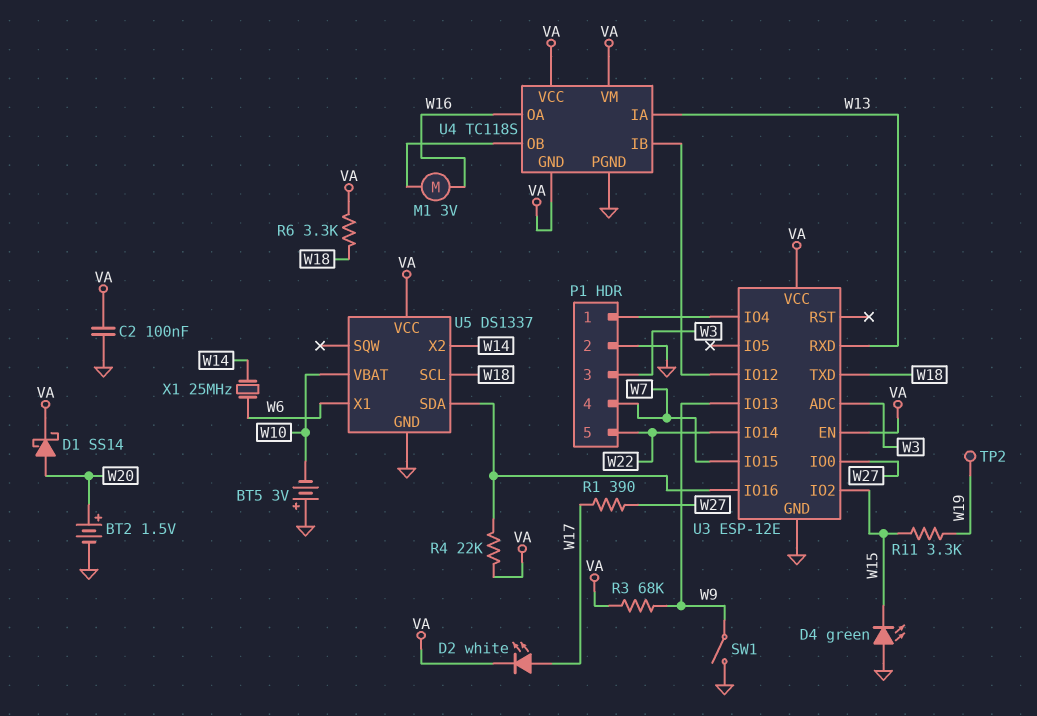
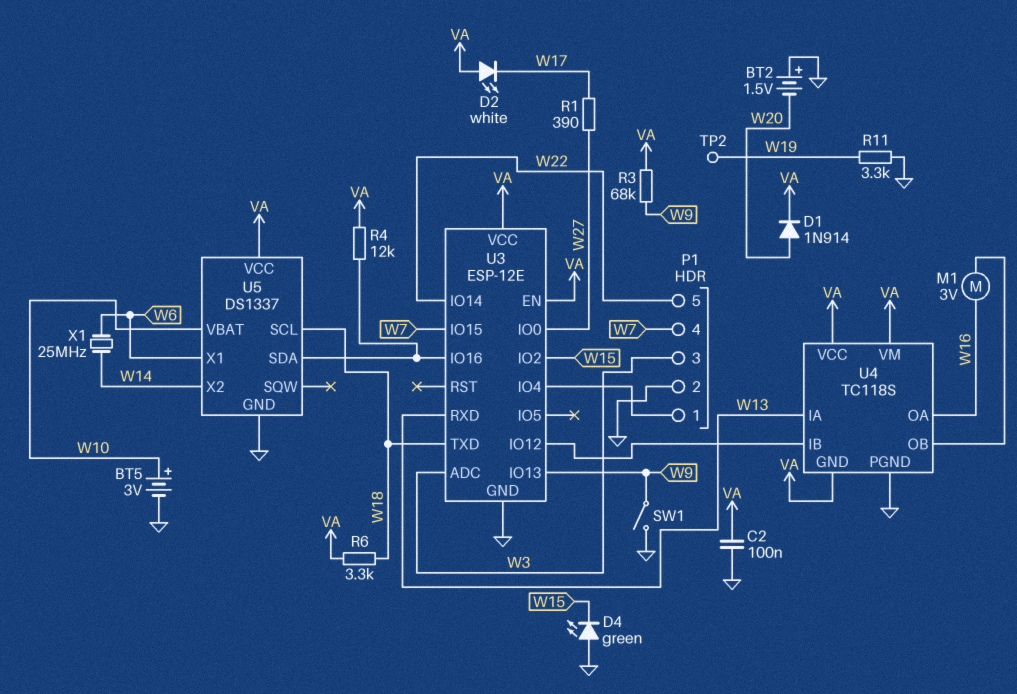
BT2: 1.5V (plus W20, minus GND) -> 1.5V (plus GND, minus W20)
BT5: 3V (plus GND, minus W10) -> 3V (plus W10, minus GND)
D1: schottky SS14 (A W20, K VA) -> diode 1N914 (A W20, K VA)
D2: LED white (A W17, K VA) -> LED white (A VA, K W17)
R4: 22k (U3/IO16, VA) -> 12k (U3/IO16, VA)
R11: 3.3k (W15, W19) -> 3.3k (GND, W19)

